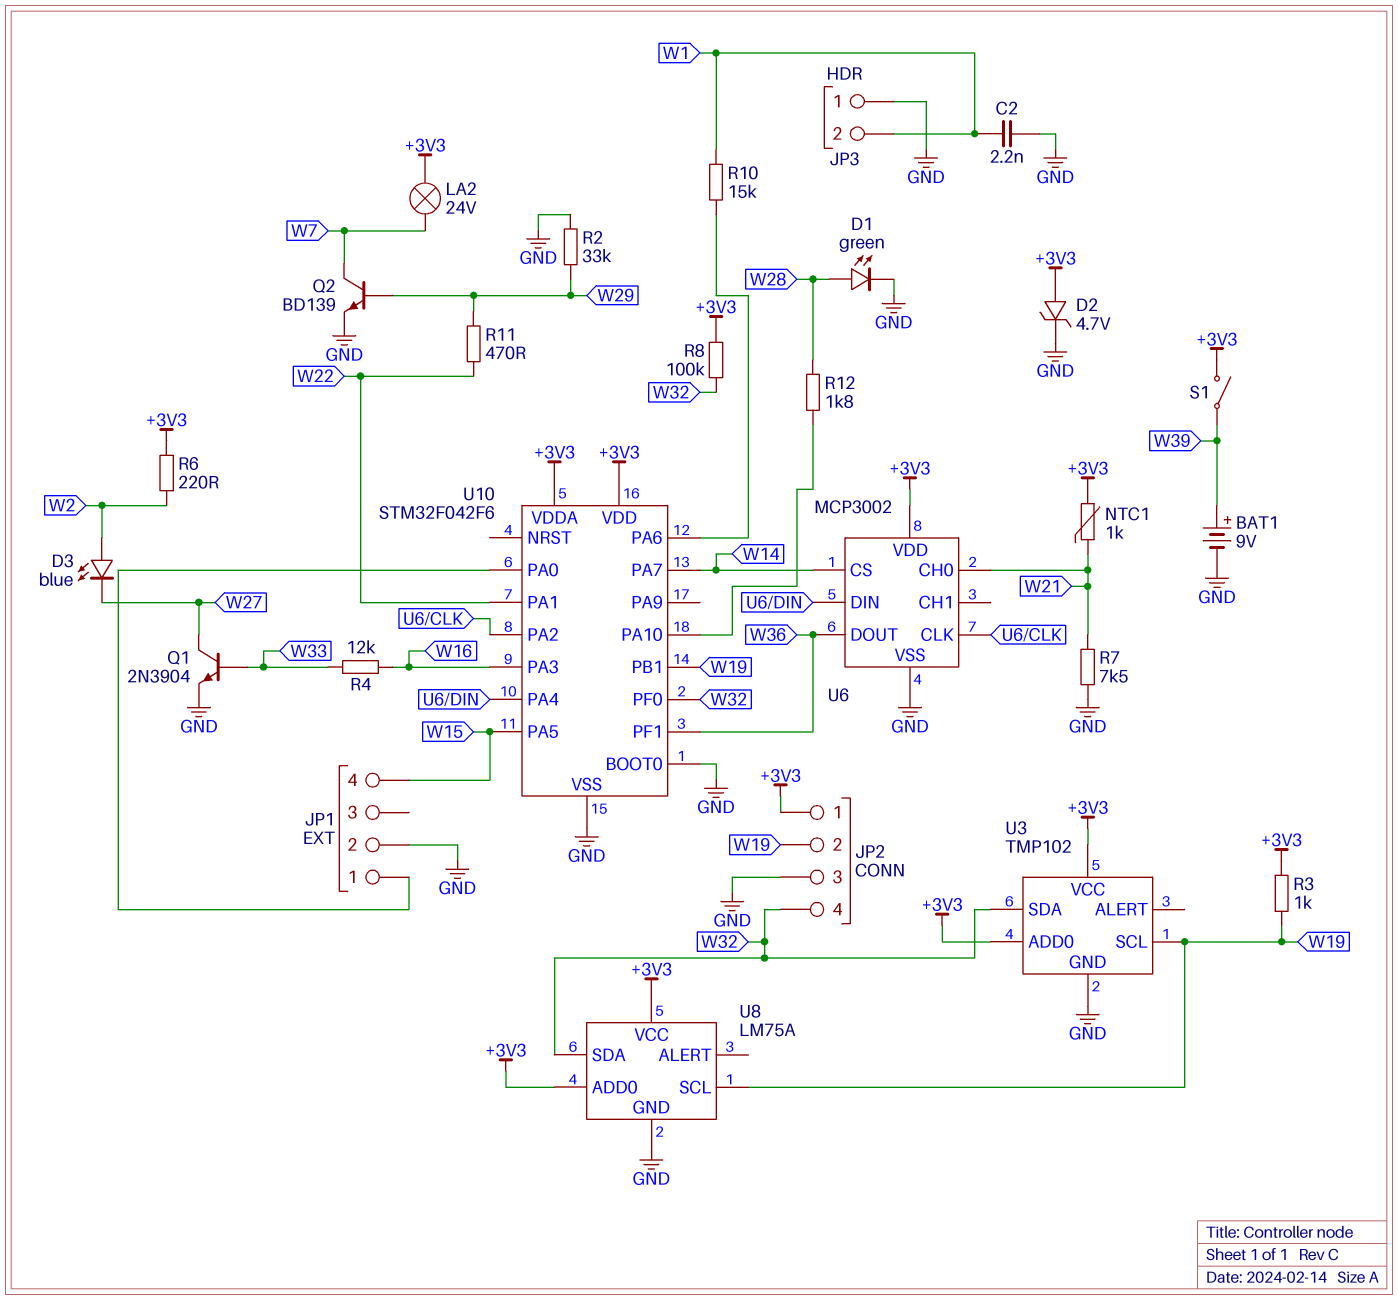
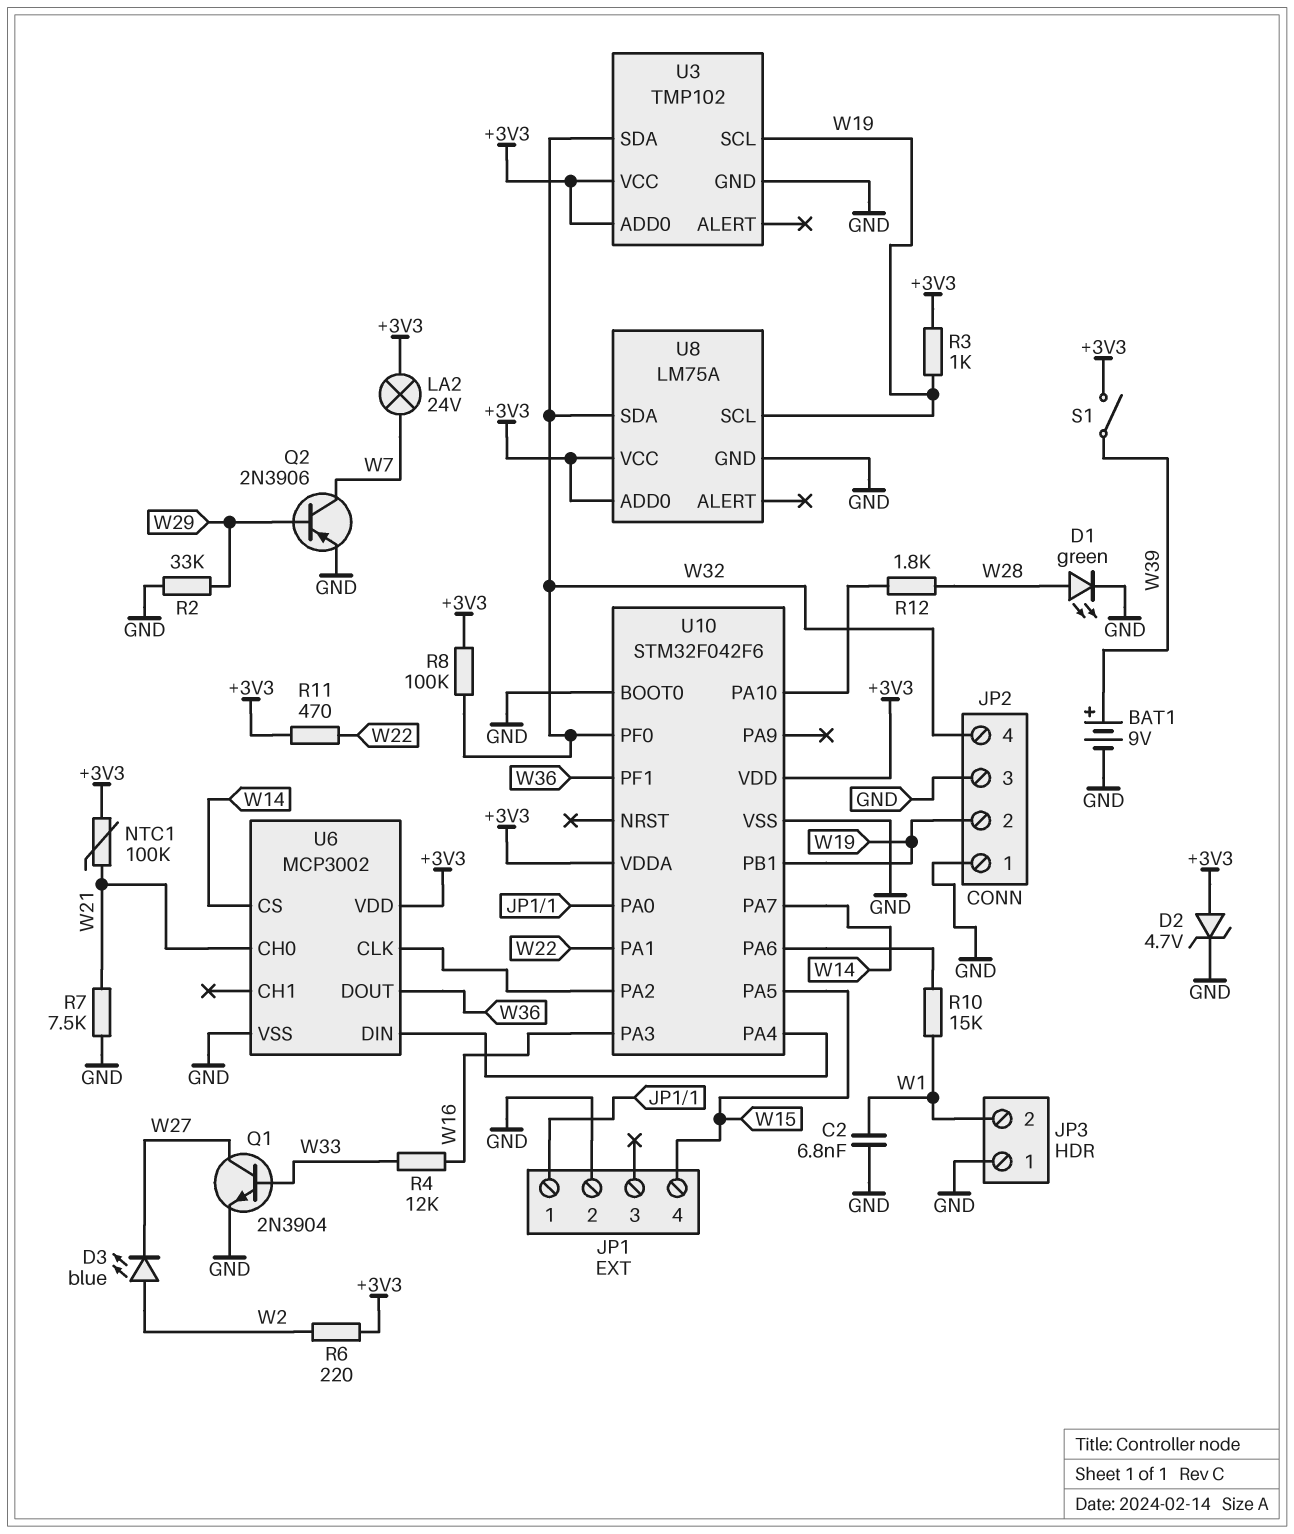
C2: 2.2nF (GND, W1) -> 6.8nF (GND, W1)
JP2 pin 1: +3V3 -> GND
NTC1: 1k (+3V3, W21) -> 100k (+3V3, W21)
Q2: NPN BD139 (B W29, C W7, E GND) -> PNP 2N3906 (B W29, C W7, E GND)
R11: 470 (W22, W29) -> 470 (+3V3, W22)

